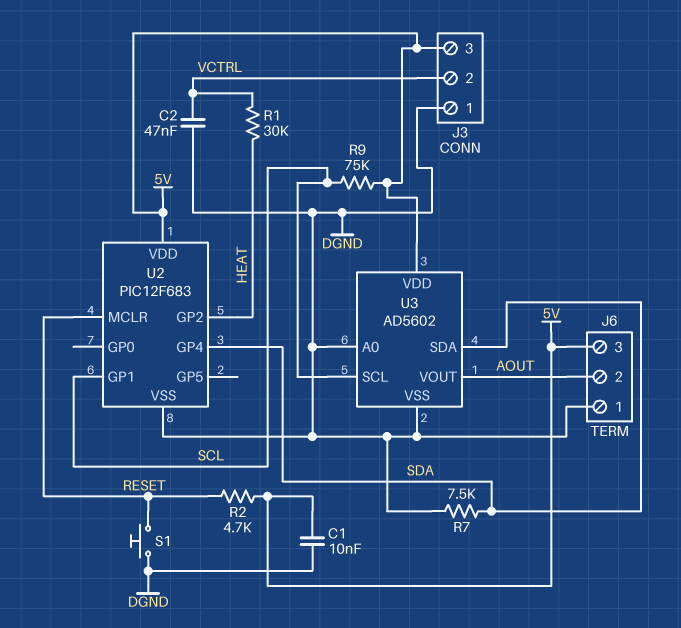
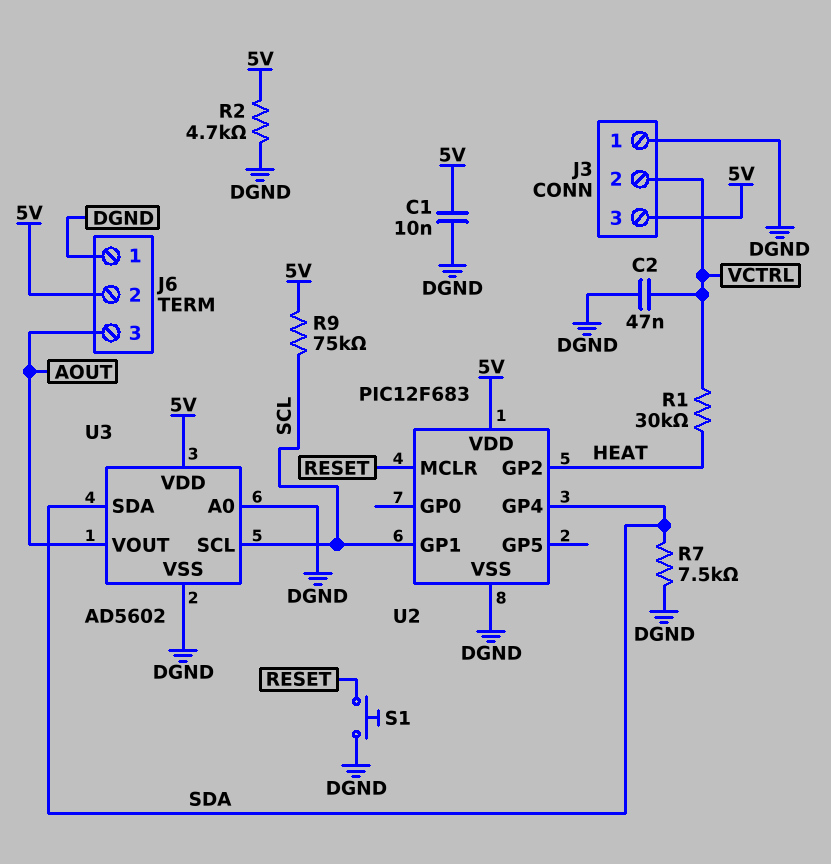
J6 pin 2: AOUT -> 5V
J6 pin 3: 5V -> AOUT
R2: 4.7k (5V, RESET) -> 4.7k (5V, DGND)

